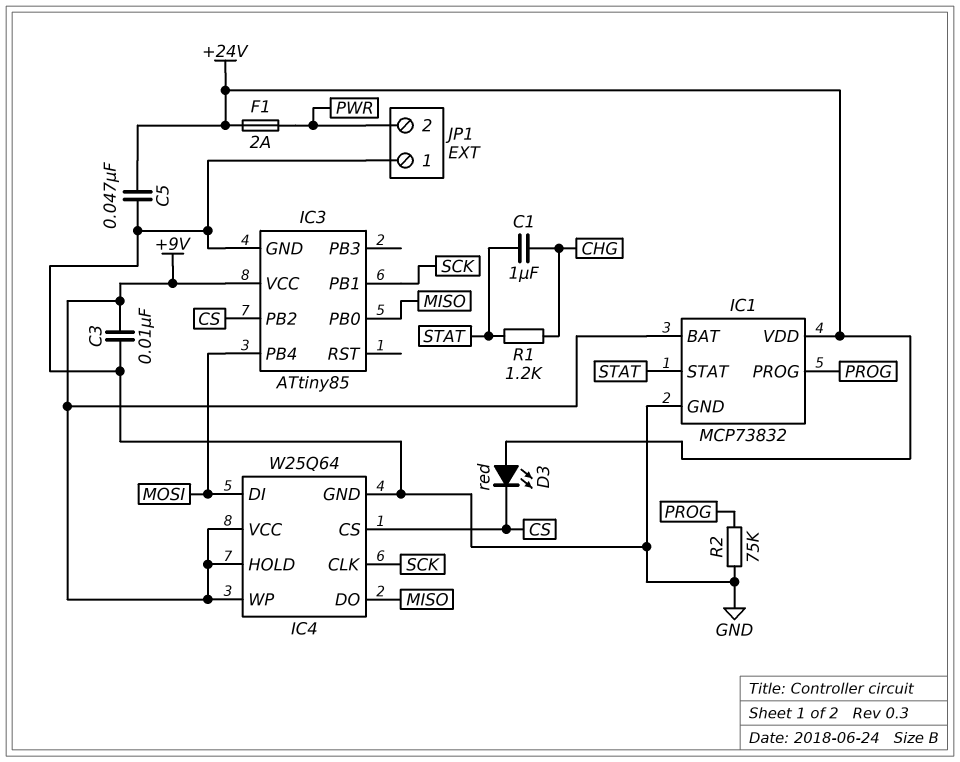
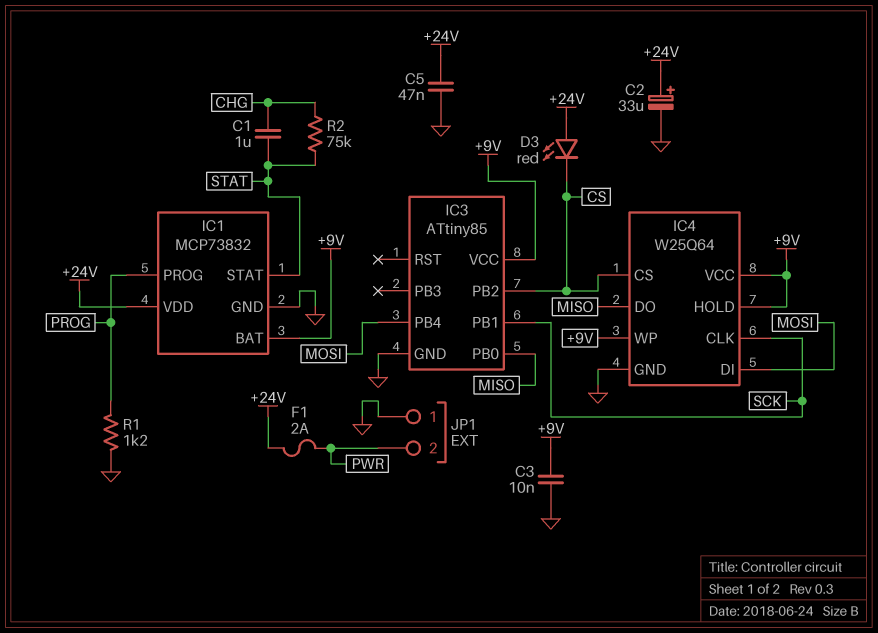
C2: none -> 33uF (plus +24V, minus GND)
R1: 1.2k (CHG, STAT) -> 1.2k (GND, PROG)
R2: 75k (GND, PROG) -> 75k (CHG, STAT)

